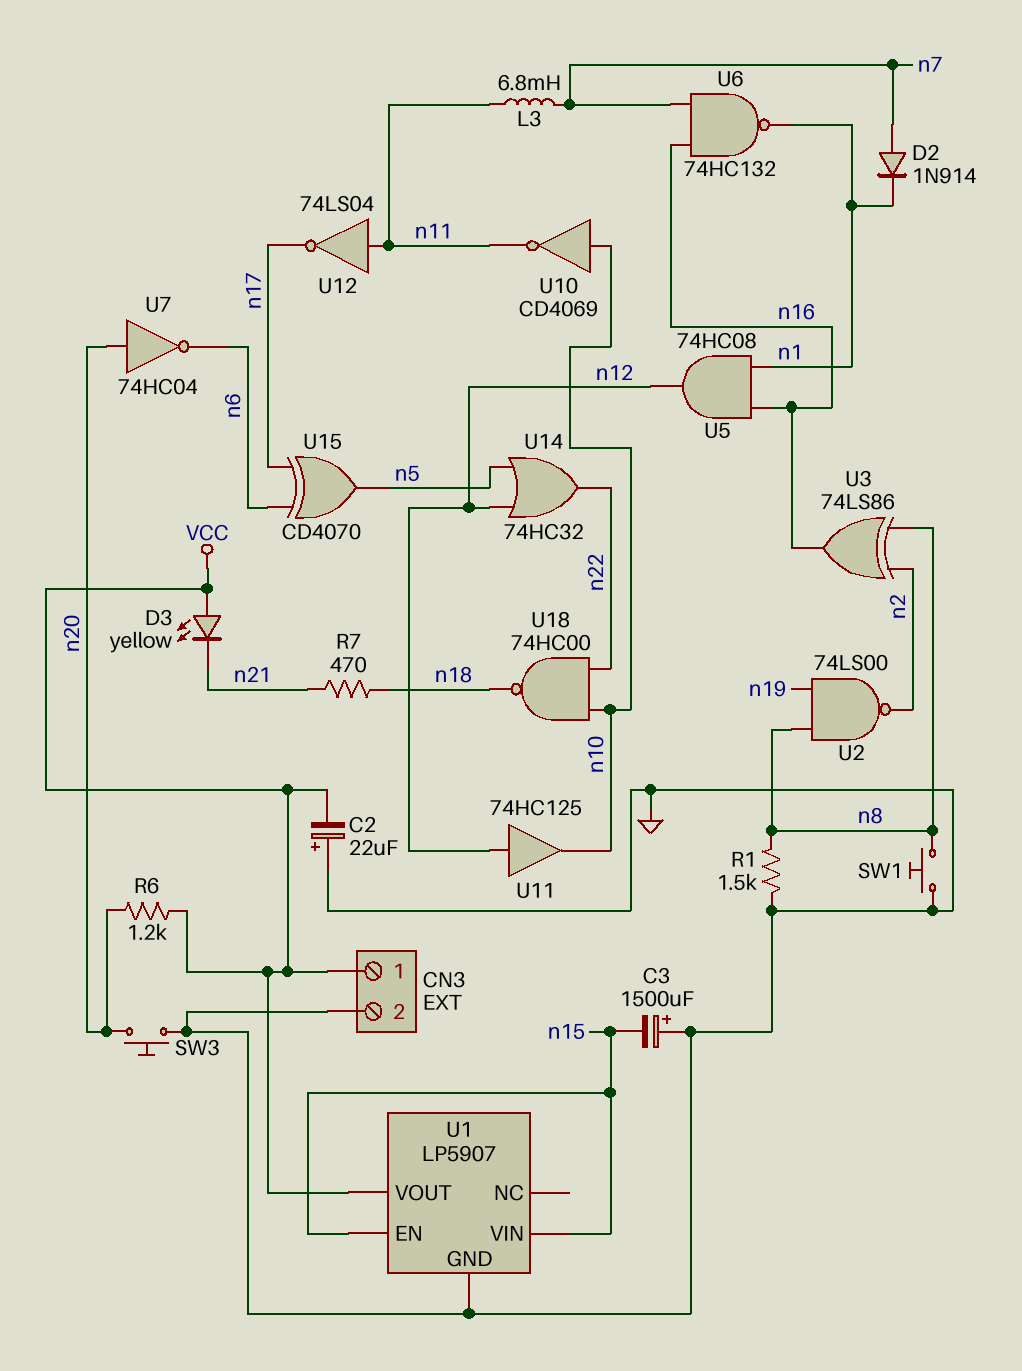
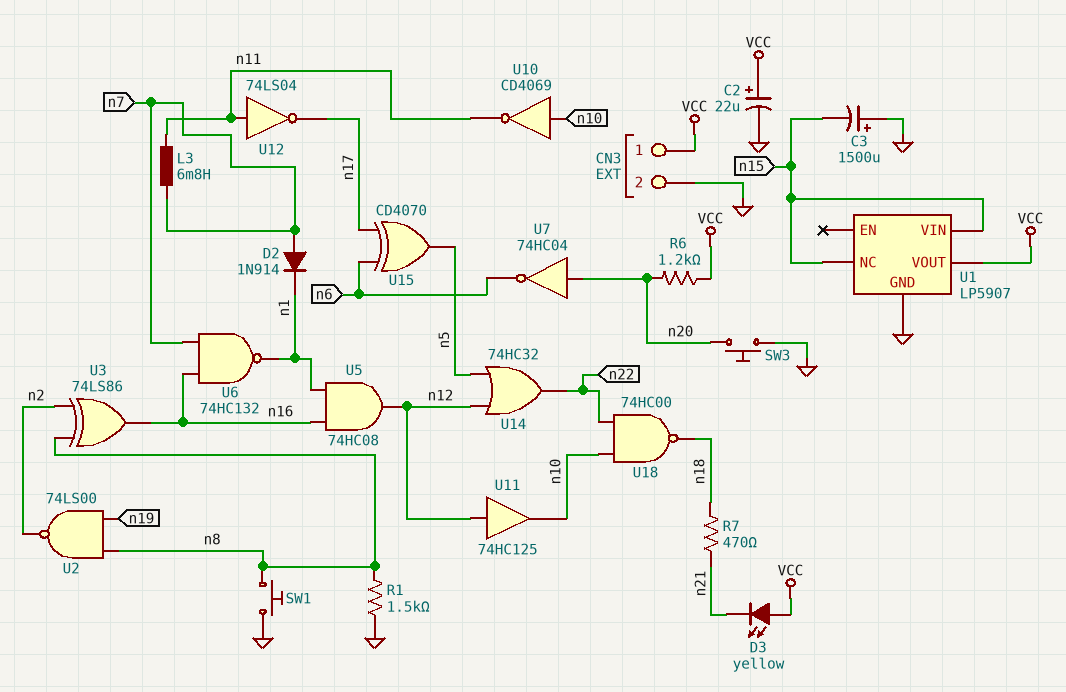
C2: 22uF (plus GND, minus VCC) -> 22uF (plus VCC, minus GND)
U1 pin EN: n15 -> none
U1 pin NC: none -> n15

